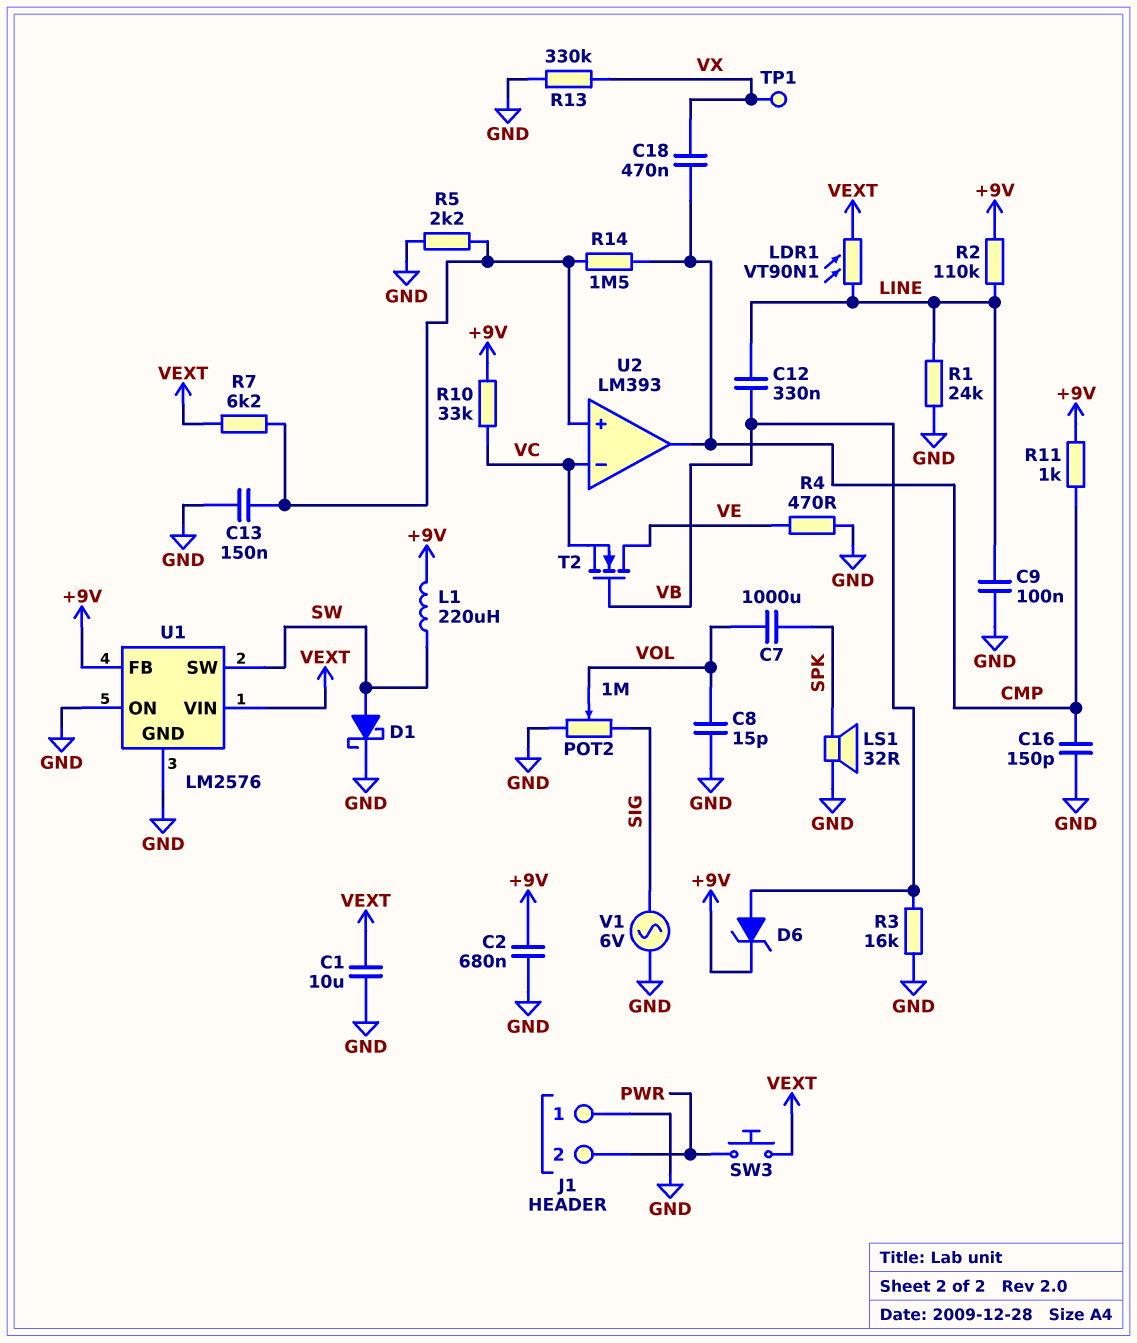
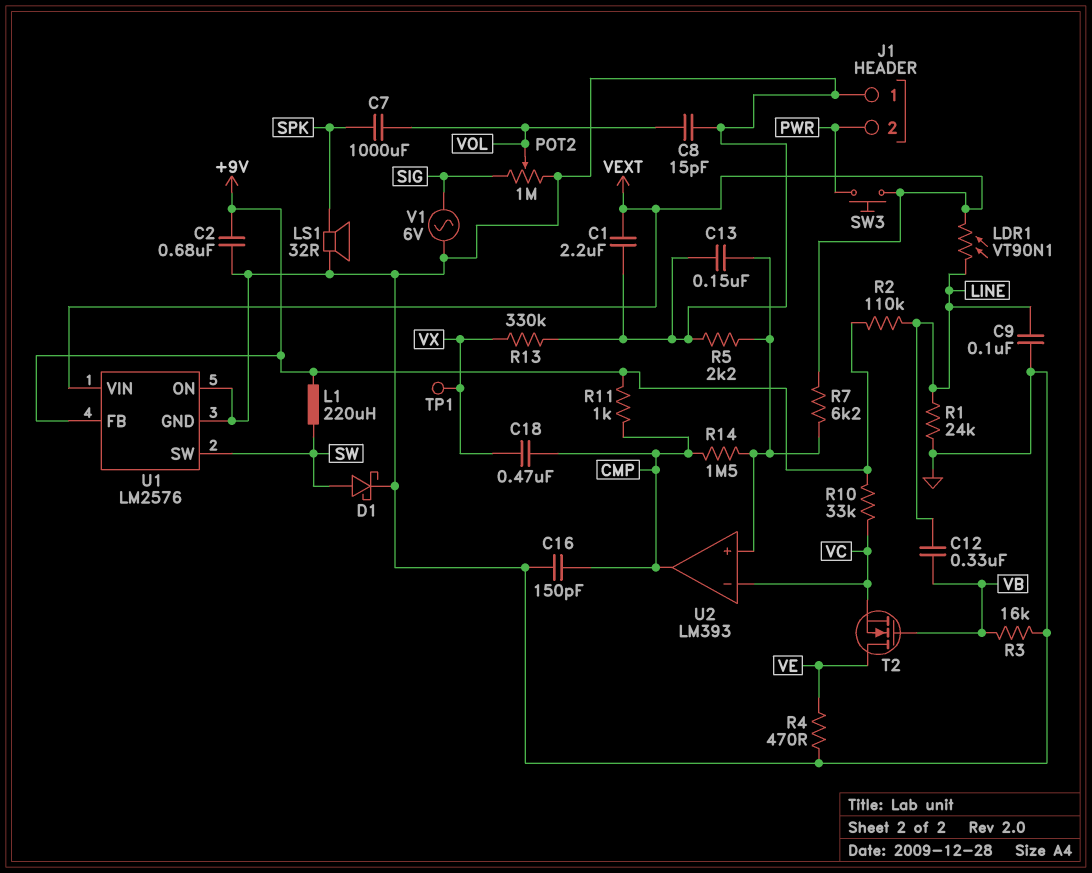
C1: 10uF (GND, VEXT) -> 2.2uF (GND, VEXT)
D6: zener (A VB, K +9V) -> none

